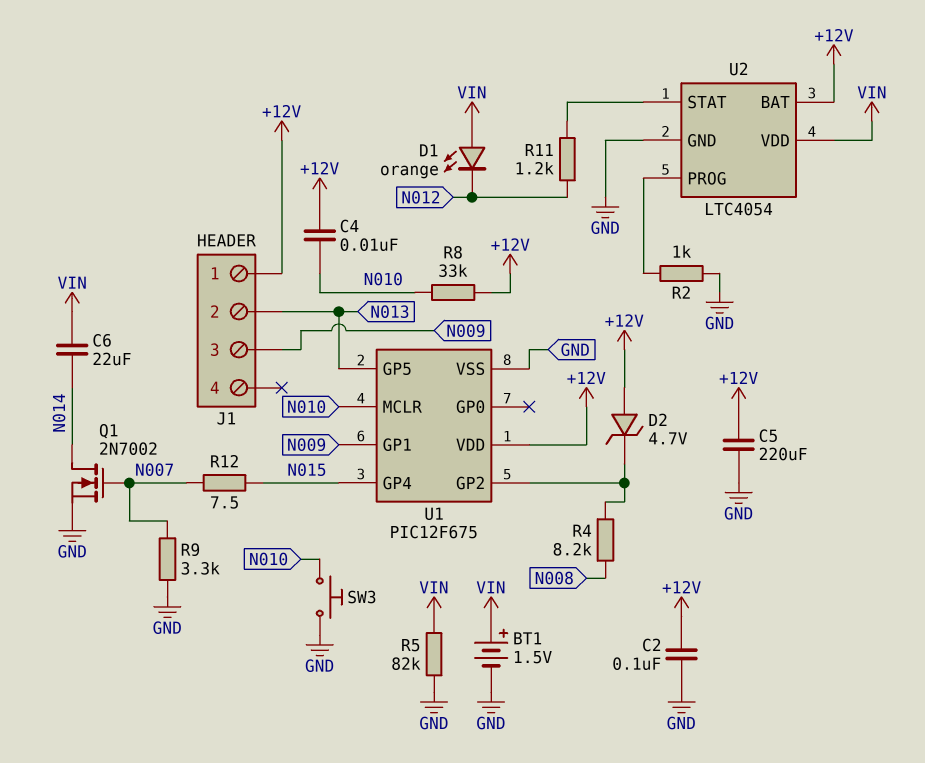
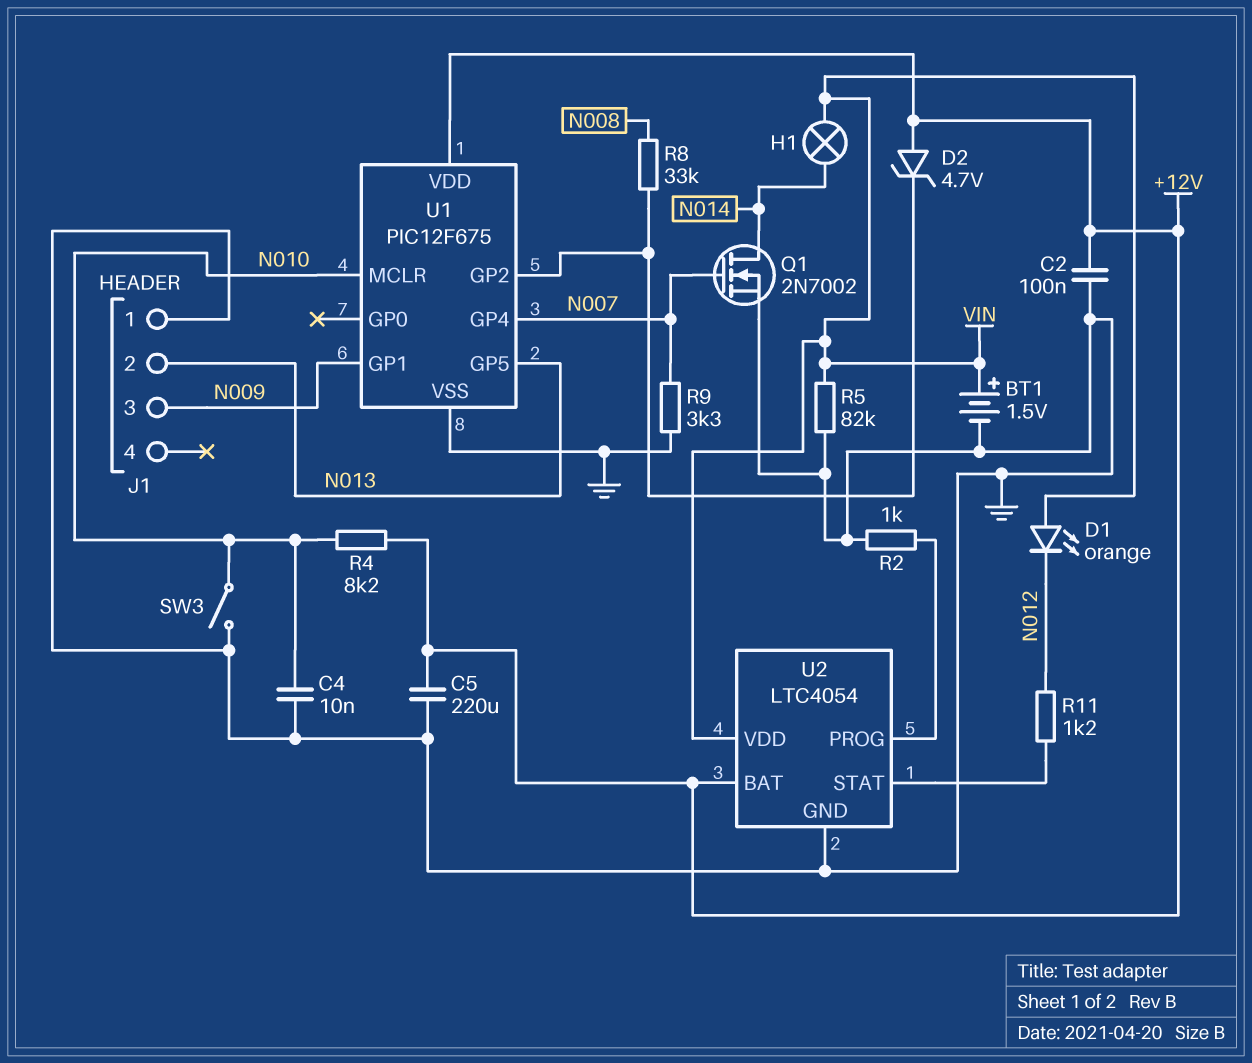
C4: 10nF (+12V, N010) -> 10nF (GND, N010)
C6: 22uF (N014, VIN) -> none
H1: none -> lamp (N014, VIN)
J1 pin 1: +12V -> GND
R4: 8.2k (N008, U1/GP2) -> 8.2k (+12V, N010)
R8: 33k (+12V, N010) -> 33k (N008, U1/GP2)
R12: 7.5 (N007, N015) -> none
SW3: button (GND, N010) -> switch (GND, N010)
U1 pin GP4: N015 -> N007

